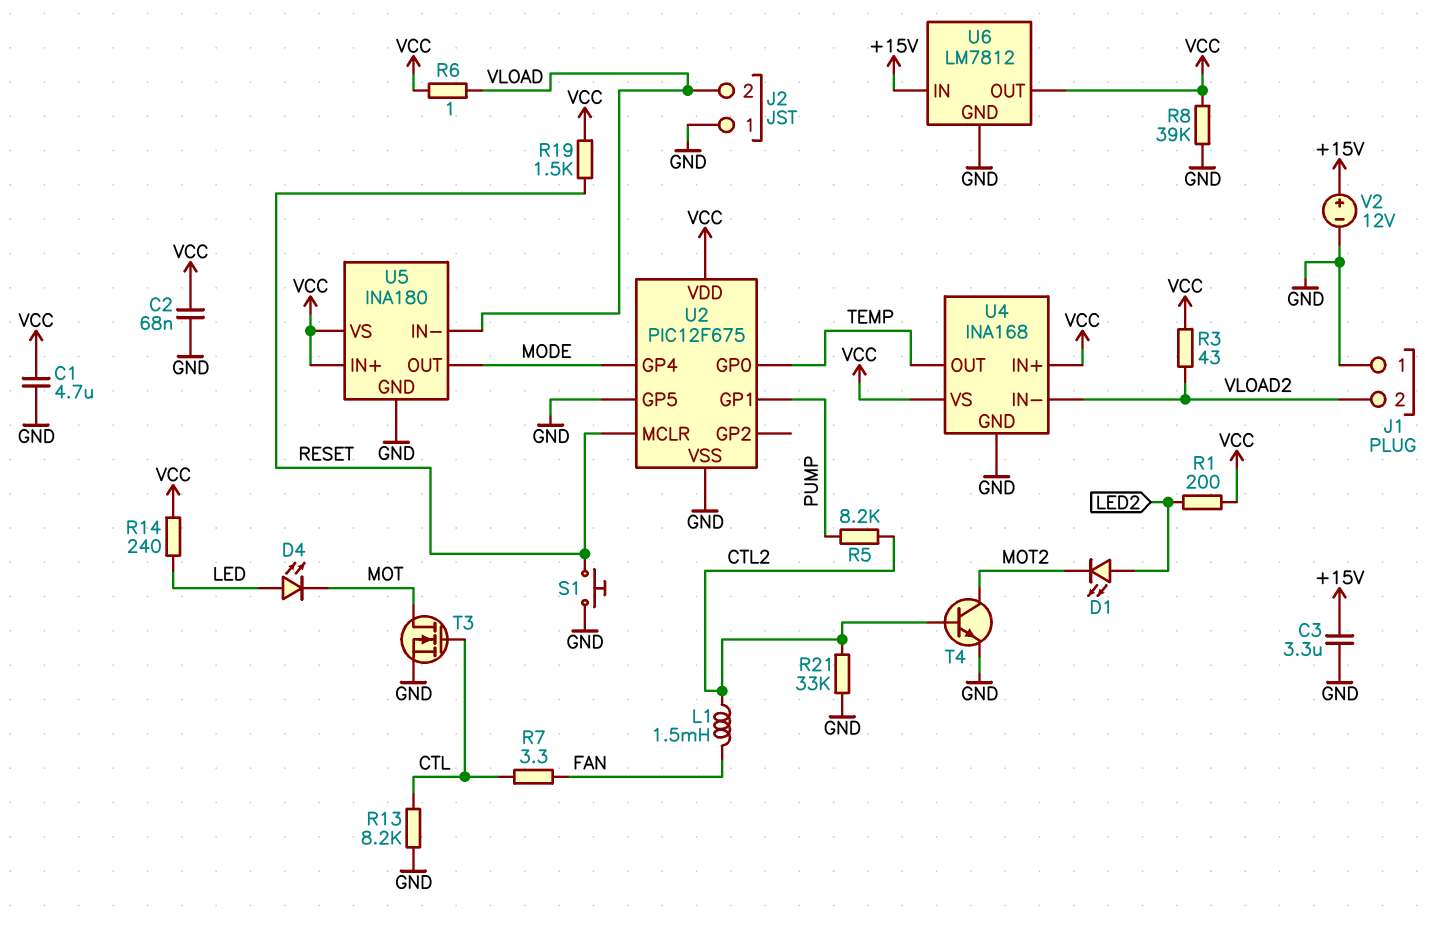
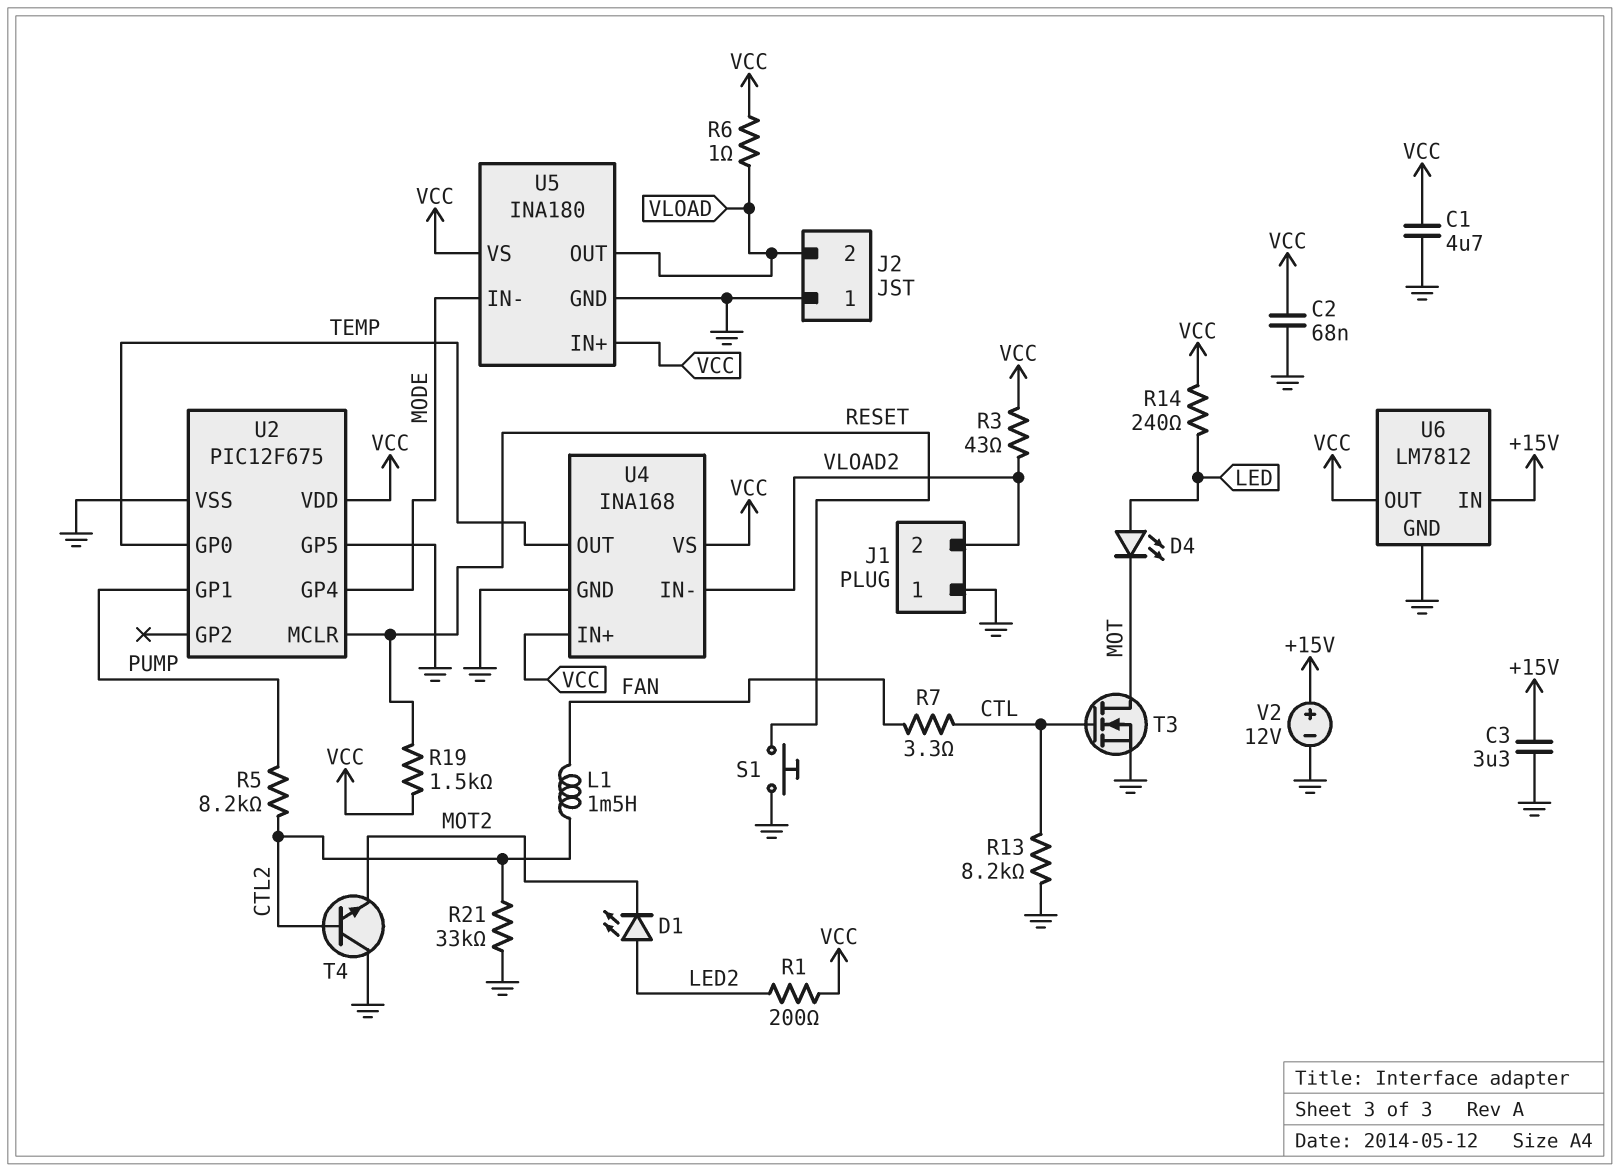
R8: 39k (GND, VCC) -> none
T4: NPN (B CTL2, C MOT2, E GND) -> NPN (B CTL2, C GND, E MOT2)
U5 pin IN-: VLOAD -> MODE
U5 pin OUT: MODE -> VLOAD

